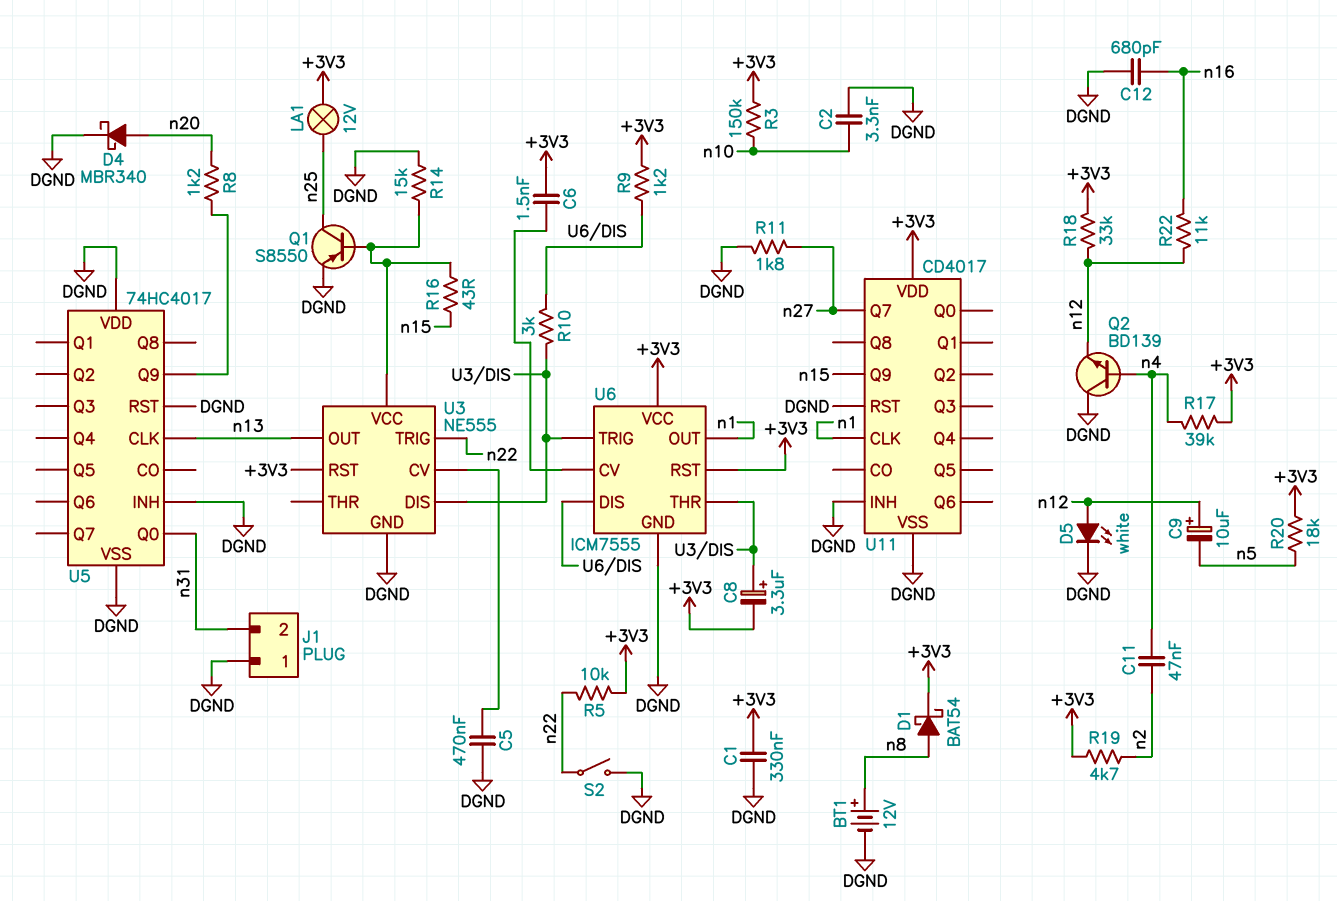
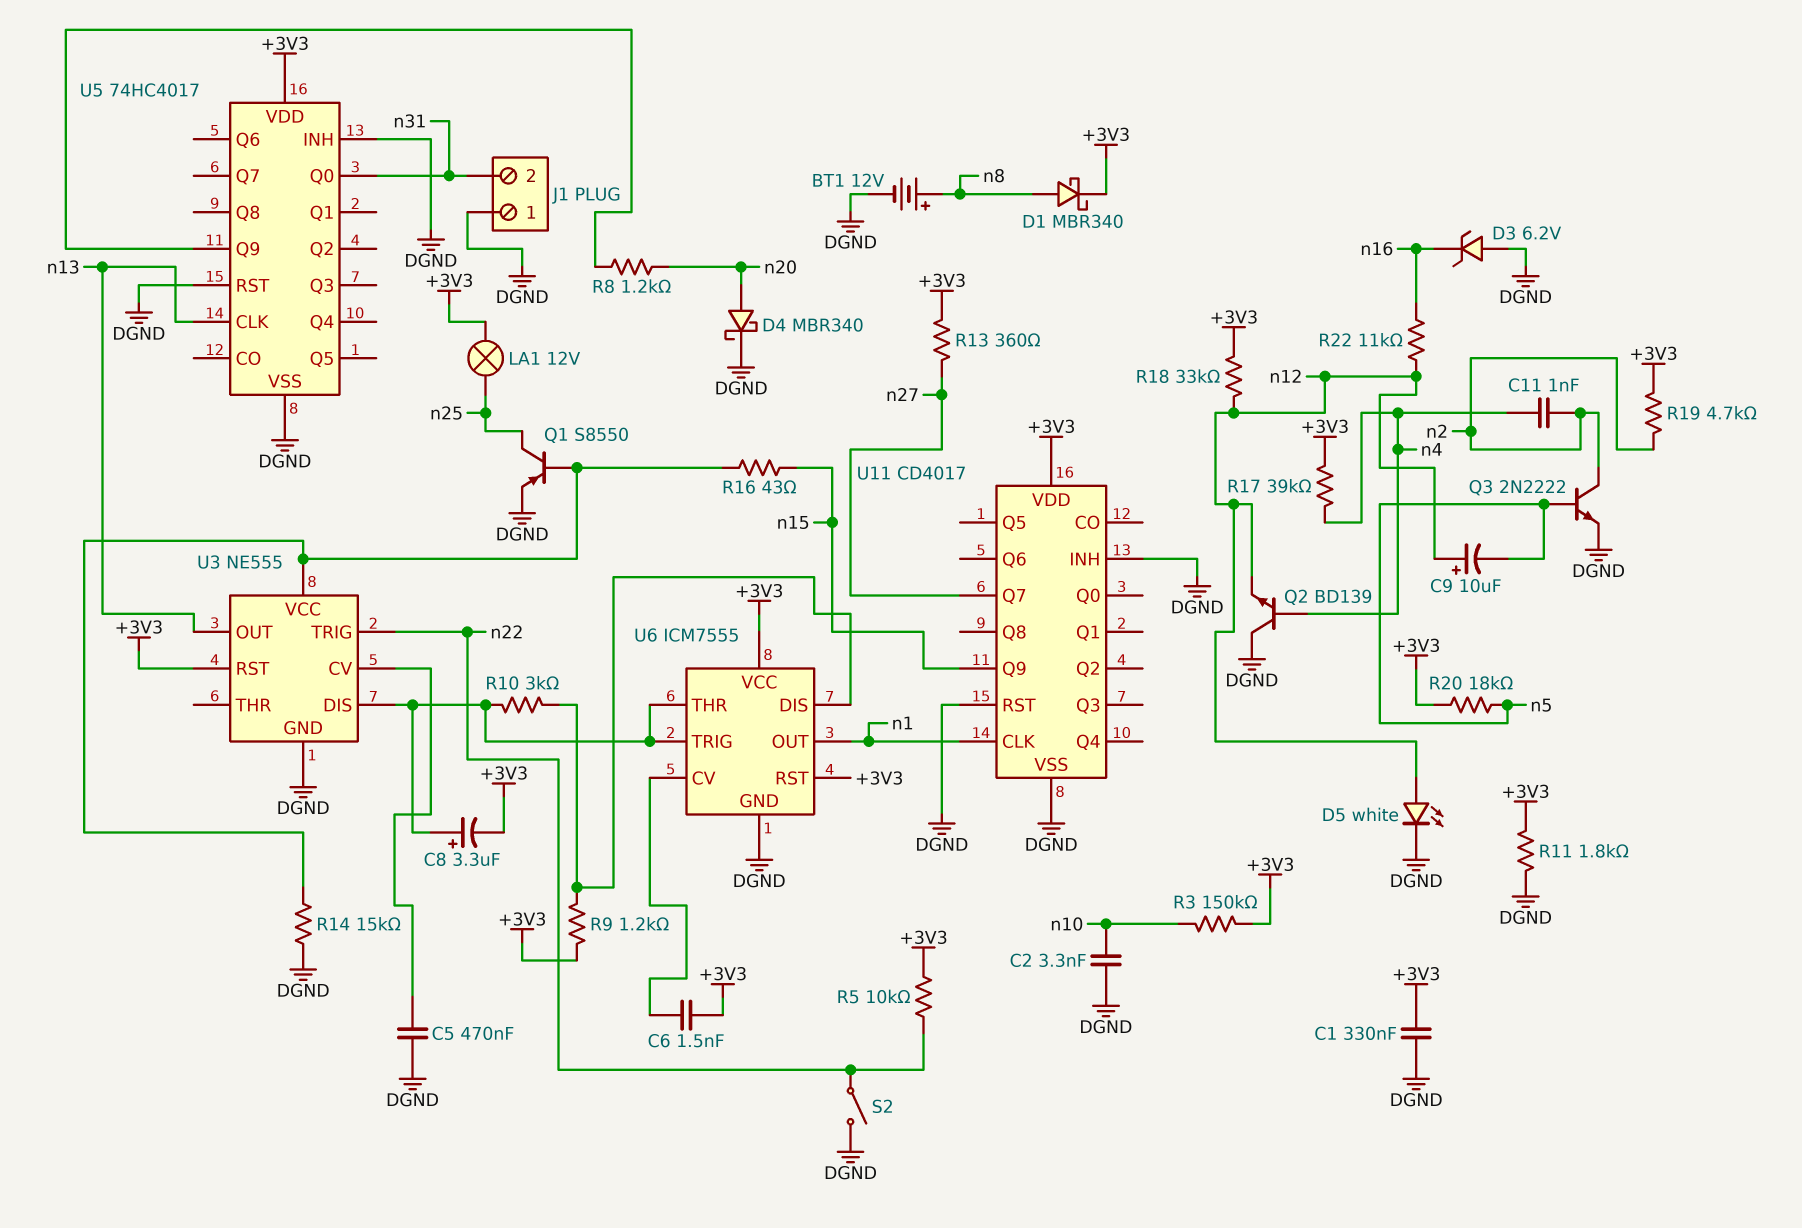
C11: 47nF (n2, n4) -> 1nF (n2, n4)
C12: 680pF (DGND, n16) -> none
D1: schottky BAT54 (A n8, K +3V3) -> schottky MBR340 (A n8, K +3V3)
D3: none -> zener 6.2V (A DGND, K n16)
Q3: none -> NPN 2N2222 (B n5, C n2, E DGND)
R11: 1.8k (DGND, n27) -> 1.8k (+3V3, DGND)
R13: none -> 360 (+3V3, n27)
U5 pin VDD: DGND -> +3V3

